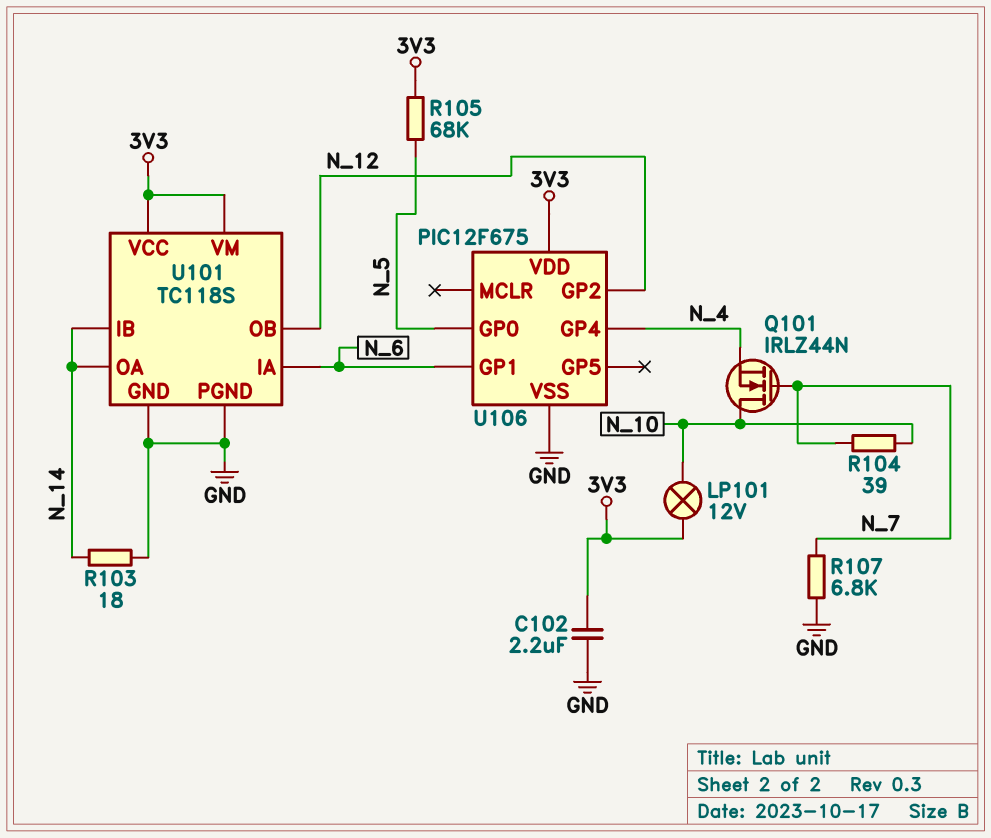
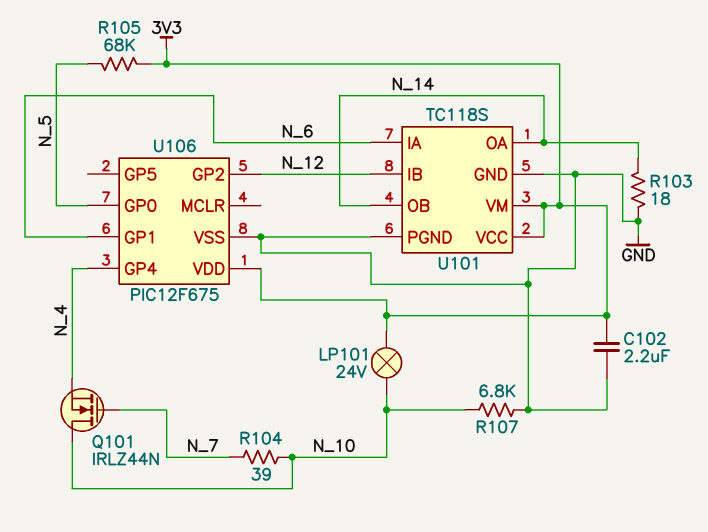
LP101: lamp 12V (3V3, N_10) -> lamp 24V (3V3, N_10)
R107: 6.8k (GND, N_7) -> 6.8k (GND, N_10)
U101 pin IB: N_14 -> N_12
U101 pin OB: N_12 -> N_14

